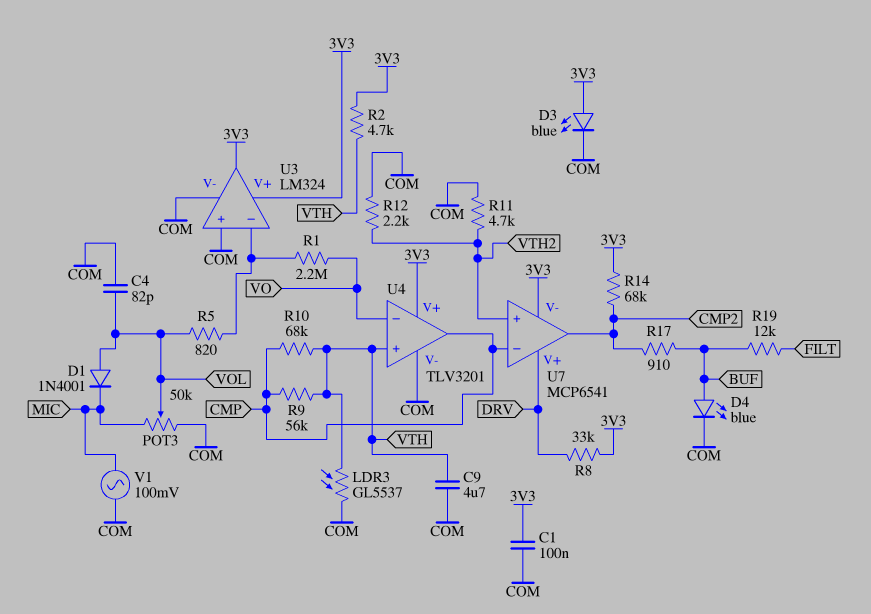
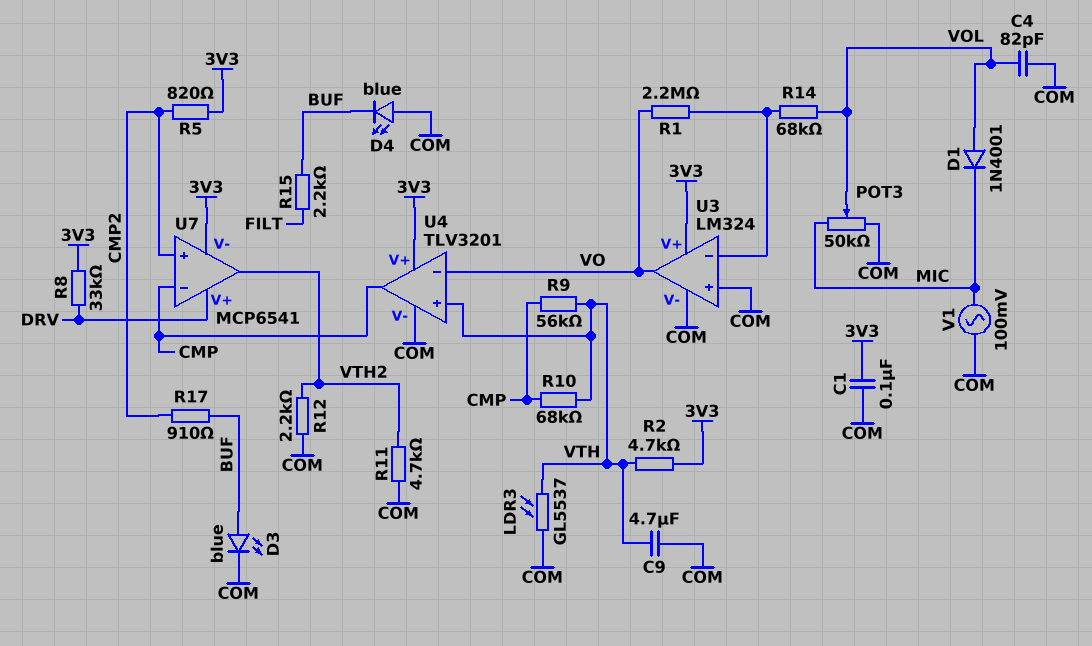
D3: LED blue (A 3V3, K COM) -> LED blue (A BUF, K COM)
D4: LED blue (A BUF, K COM) -> LED blue (A COM, K BUF)
R5: 820 (U3/in-, VOL) -> 820 (3V3, CMP2)
R14: 68k (3V3, CMP2) -> 68k (U3/in-, VOL)
R15: none -> 2.2k (BUF, FILT)
R19: 12k (BUF, FILT) -> none
U3 pin out: 3V3 -> VO
U7 pin in+: VTH2 -> CMP2
U7 pin out: CMP2 -> VTH2

